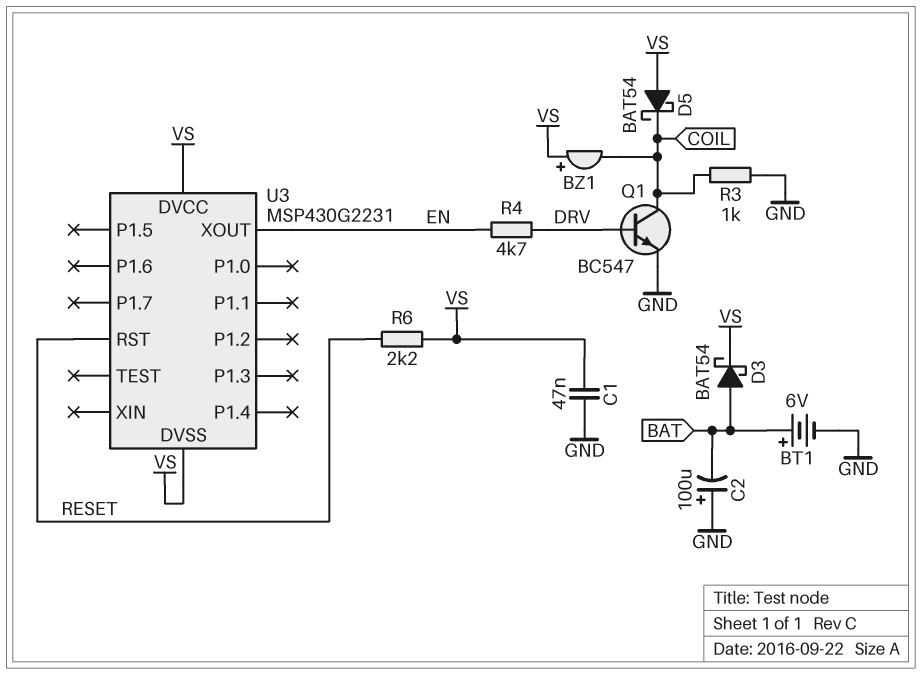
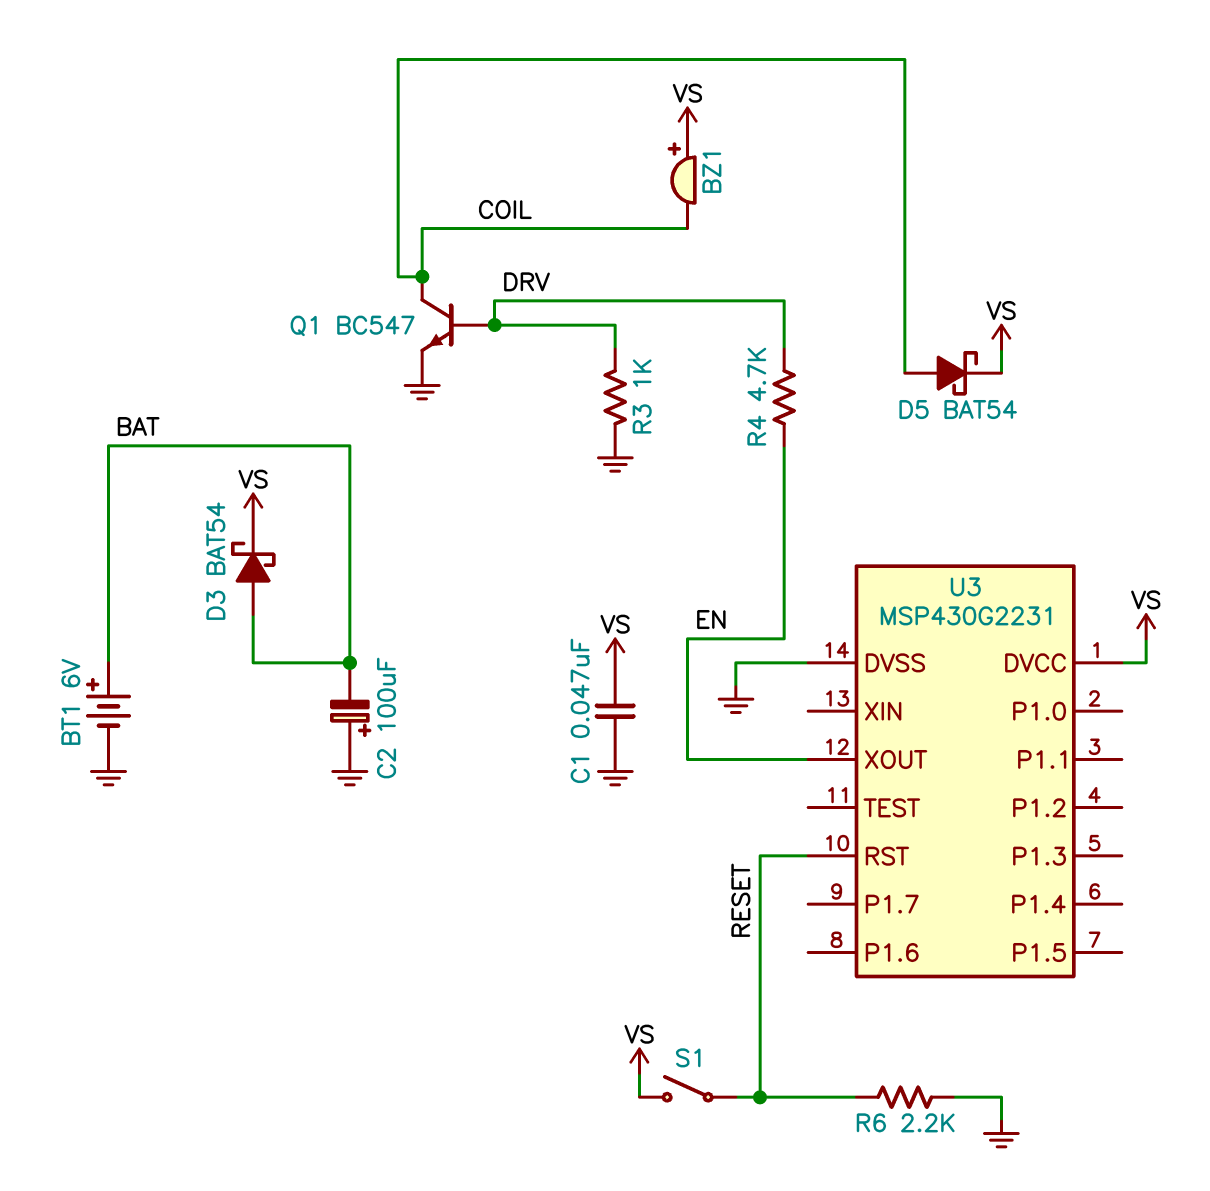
D5: schottky BAT54 (A VS, K COIL) -> schottky BAT54 (A COIL, K VS)
R3: 1k (COIL, GND) -> 1k (DRV, GND)
R6: 2.2k (RESET, VS) -> 2.2k (GND, RESET)
S1: none -> switch (RESET, VS)
U3 pin DVSS: VS -> GND

